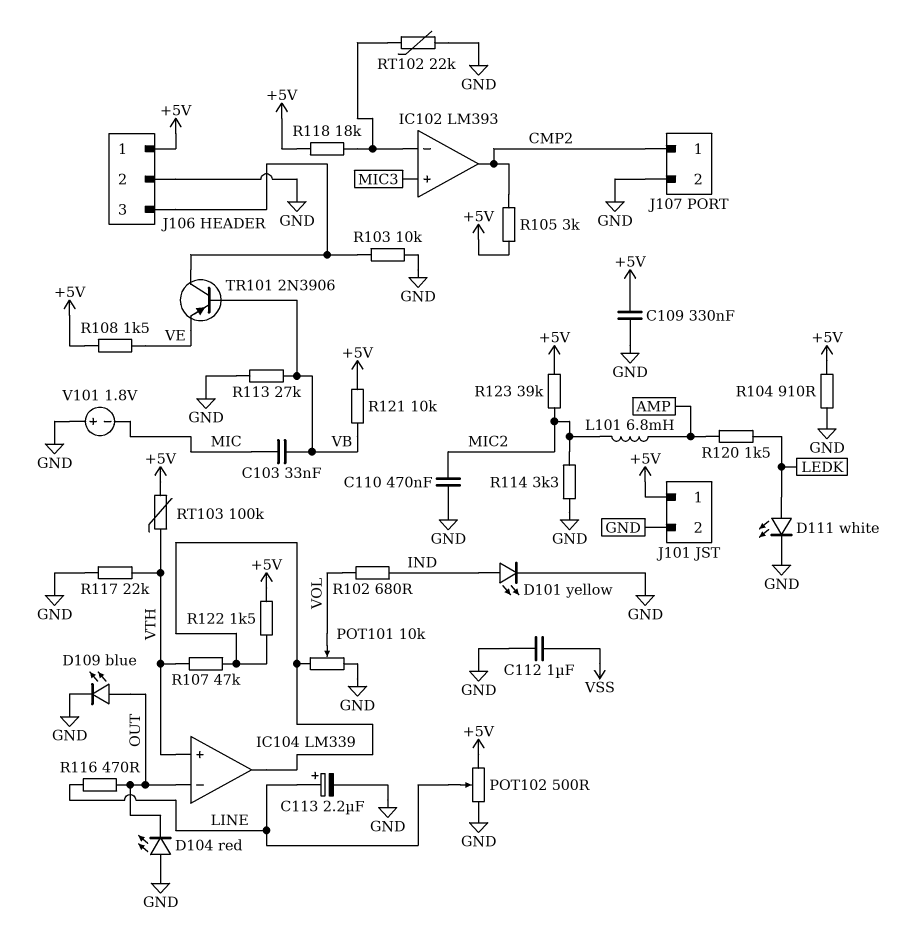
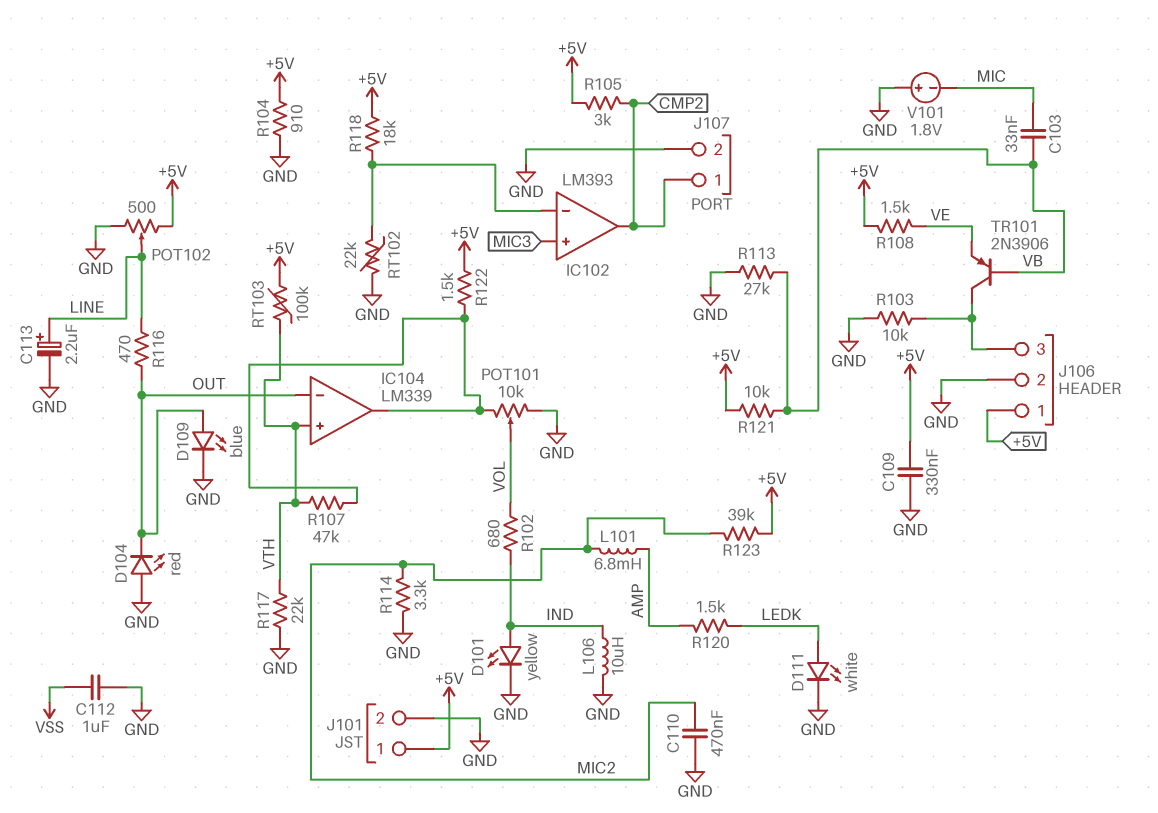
L106: none -> 10uH (GND, IND)

